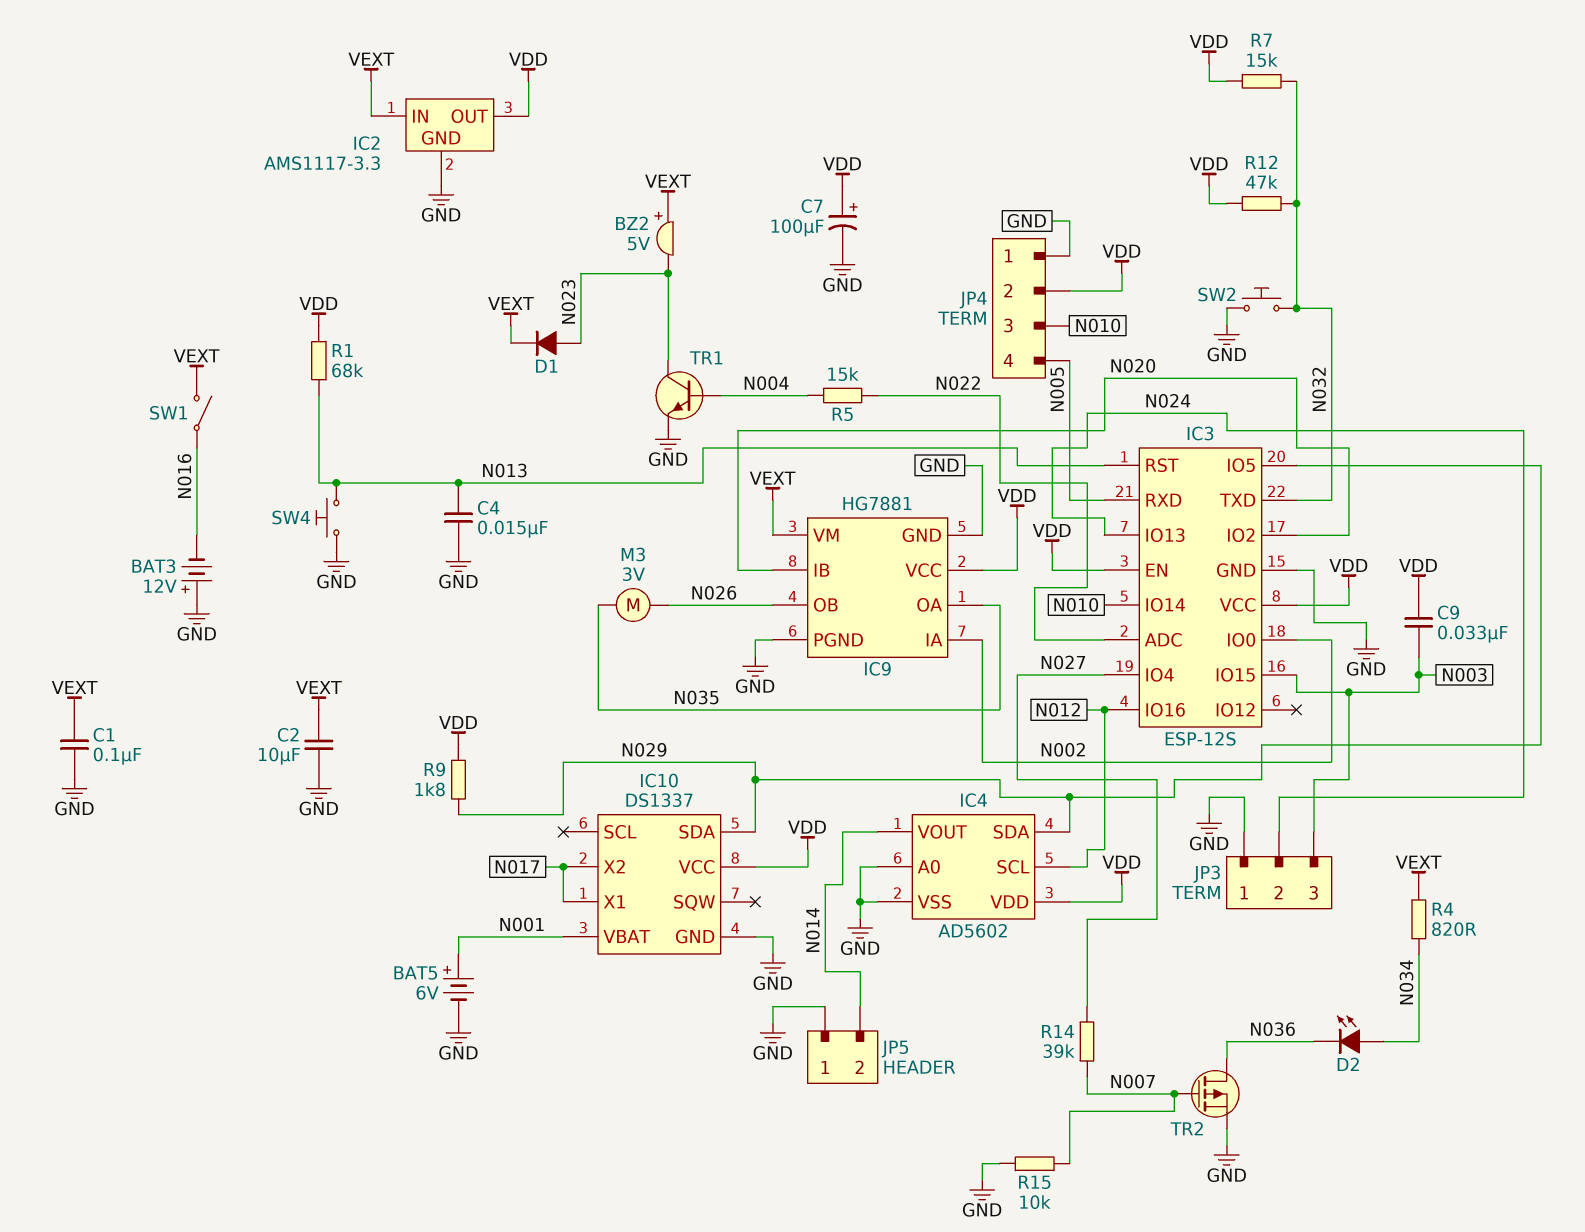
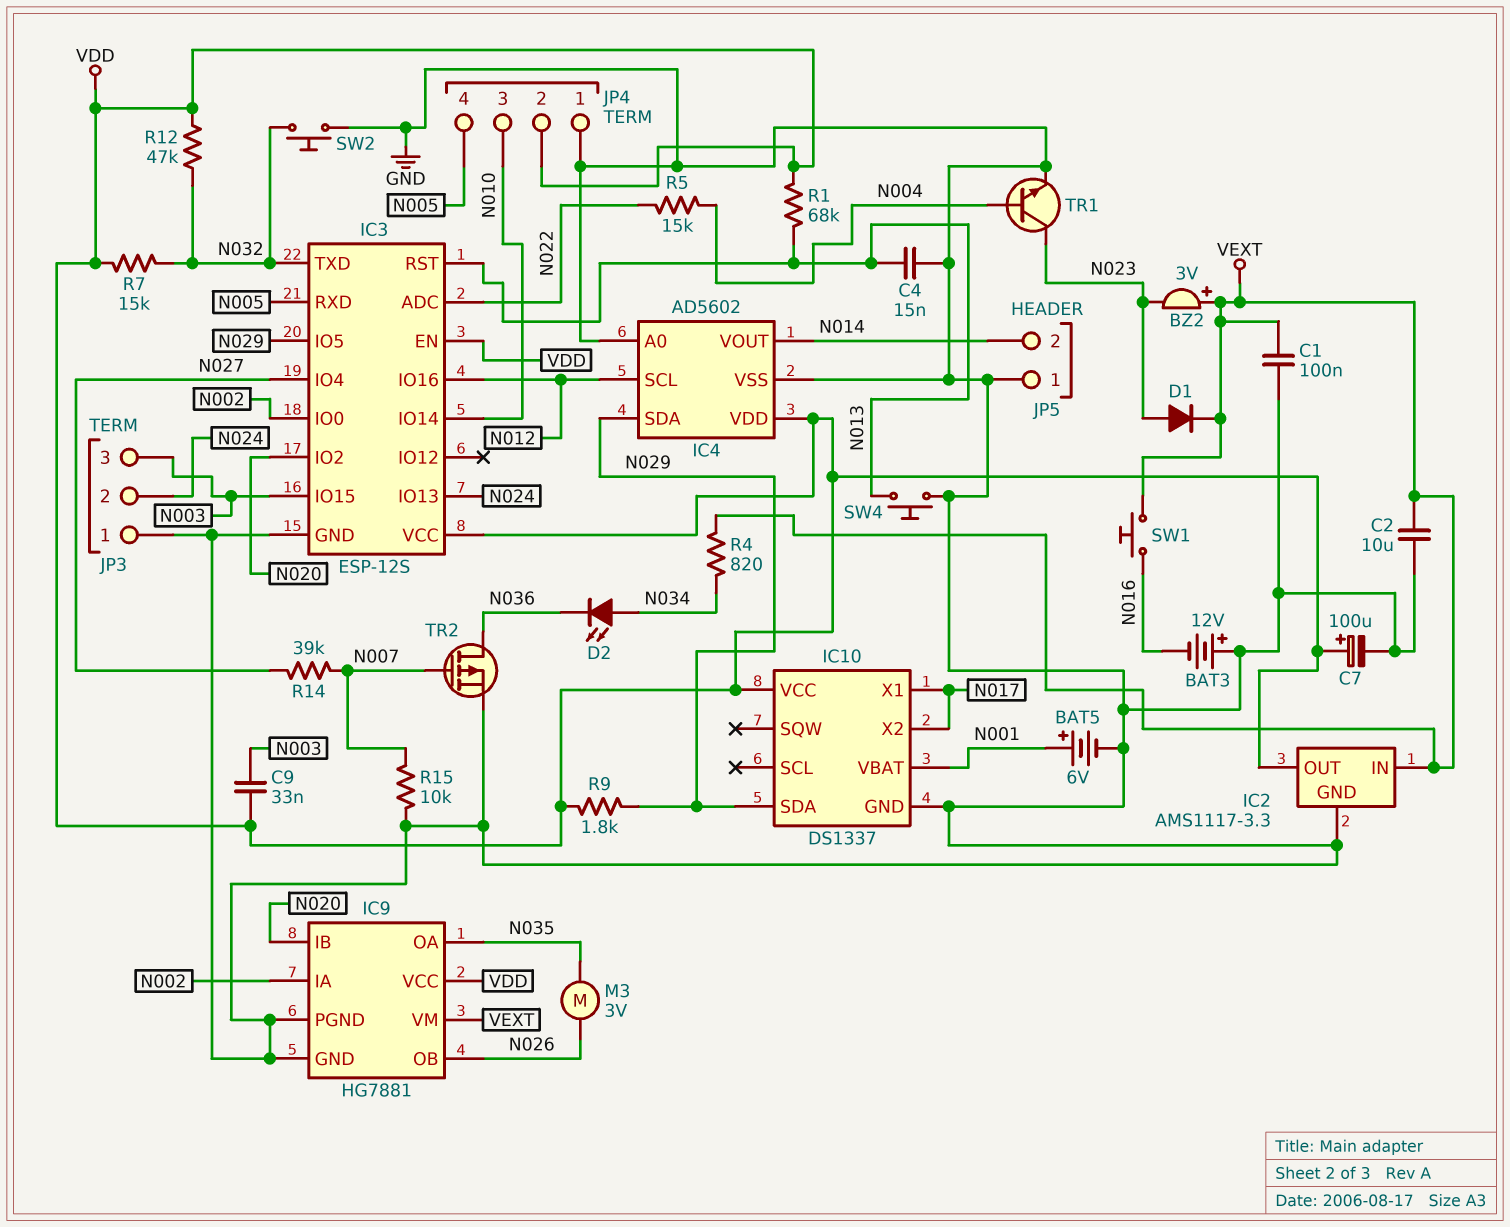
BZ2: buzzer 5V (plus VEXT, minus N023) -> buzzer 3V (plus VEXT, minus N023)
SW1: switch (N016, VEXT) -> button (N016, VEXT)

